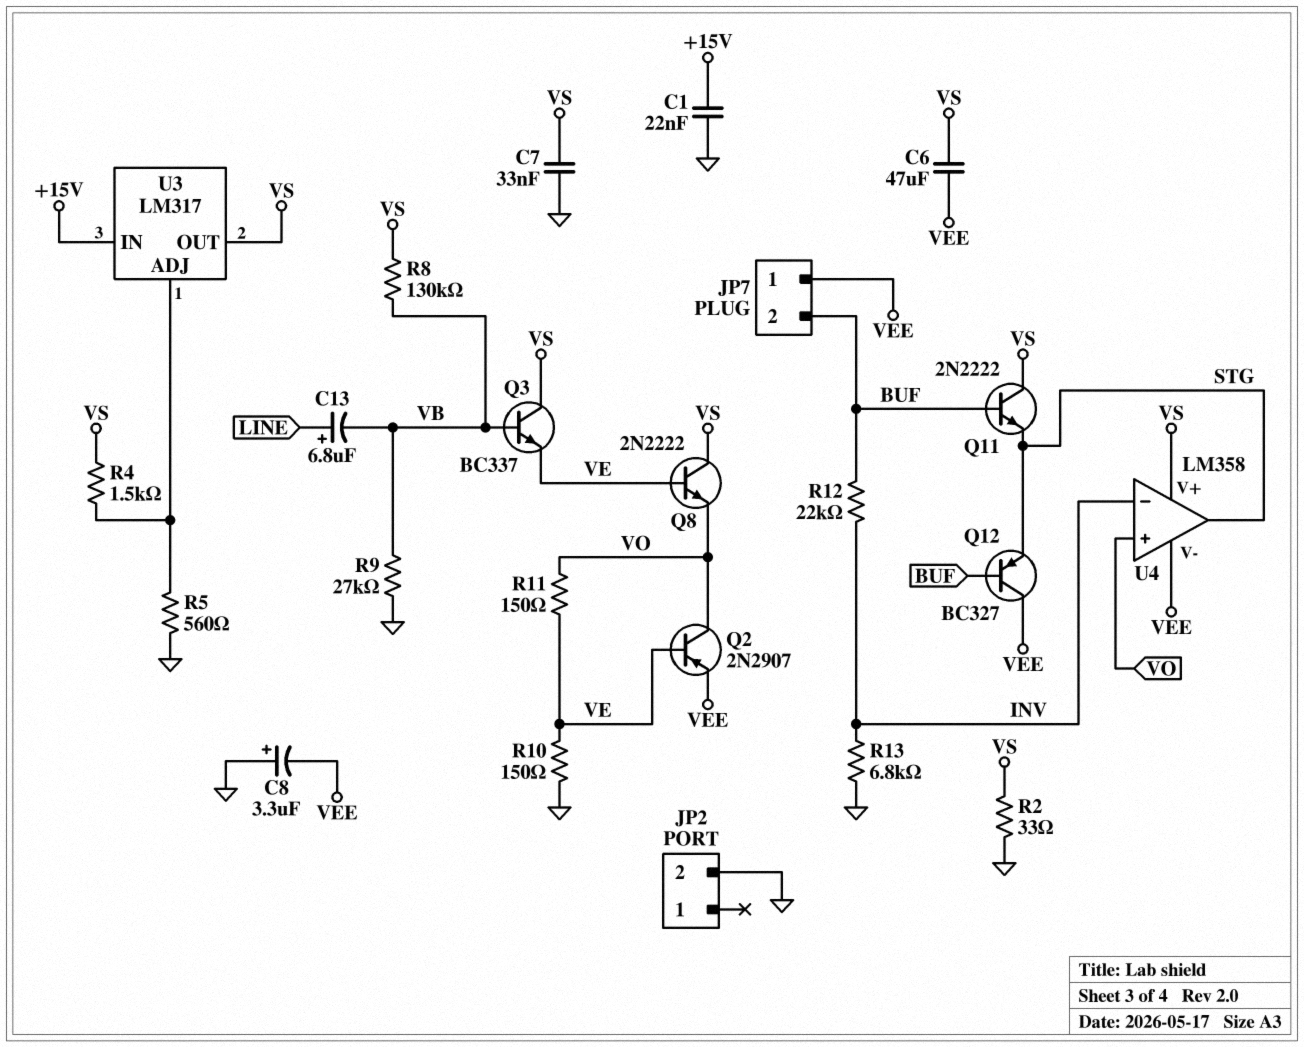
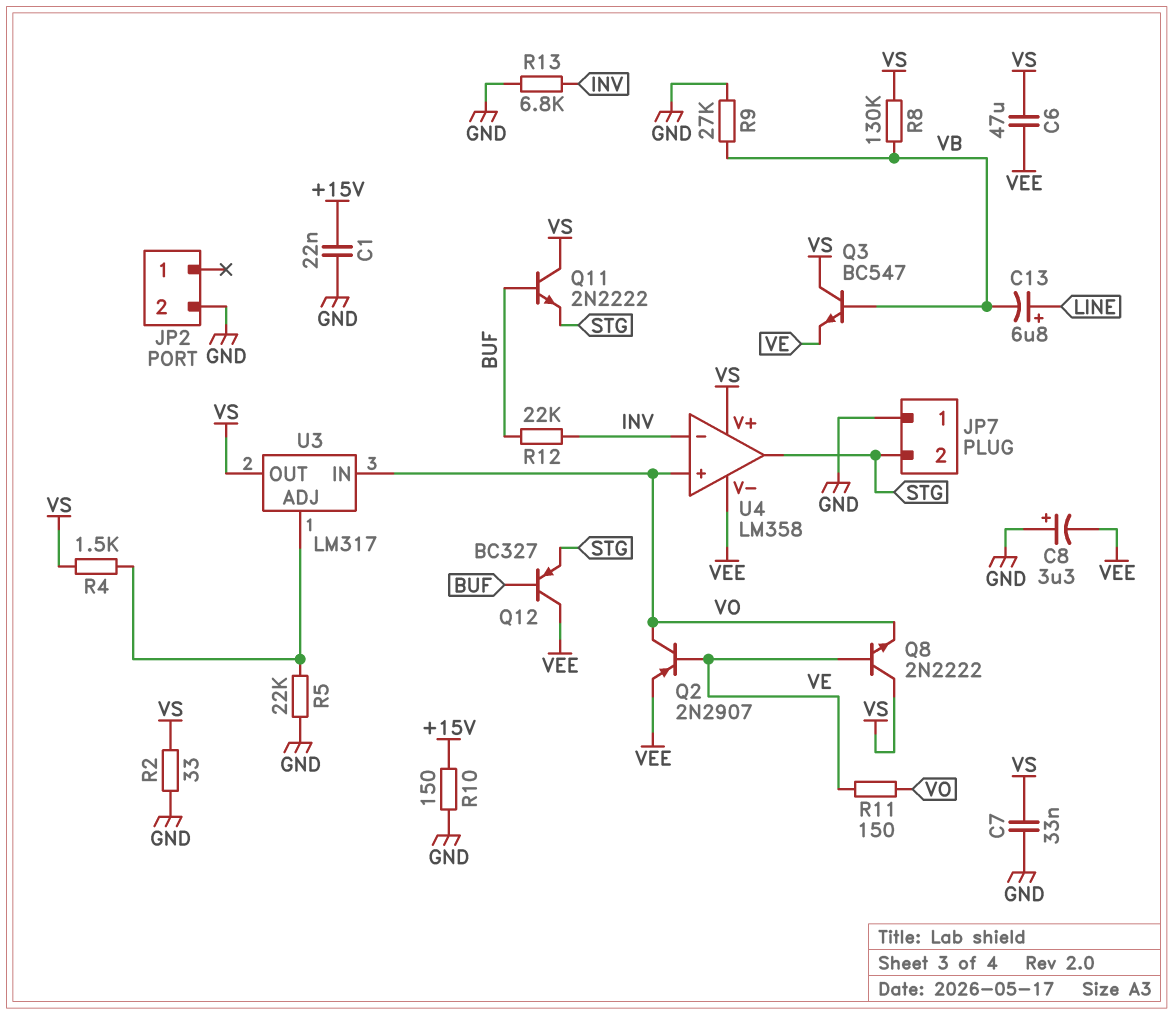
JP7 pin 1: VEE -> GND
JP7 pin 2: BUF -> STG
Q3: NPN BC337 (B VB, C VS, E VE) -> NPN BC547 (B VB, C VS, E VE)
R5: 560 (GND, U3/ADJ) -> 22k (GND, U3/ADJ)
R10: 150 (GND, VE) -> 150 (+15V, GND)
U3 pin IN: +15V -> VO

